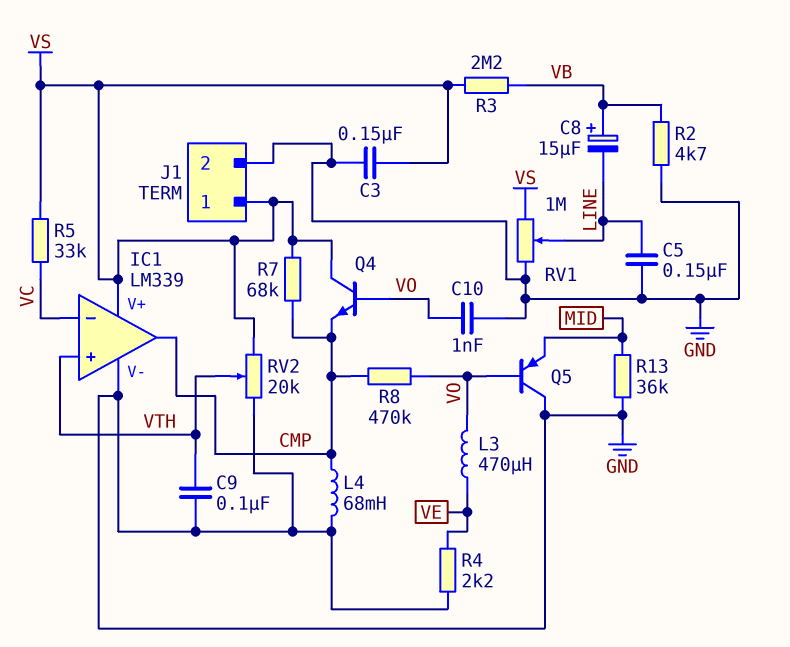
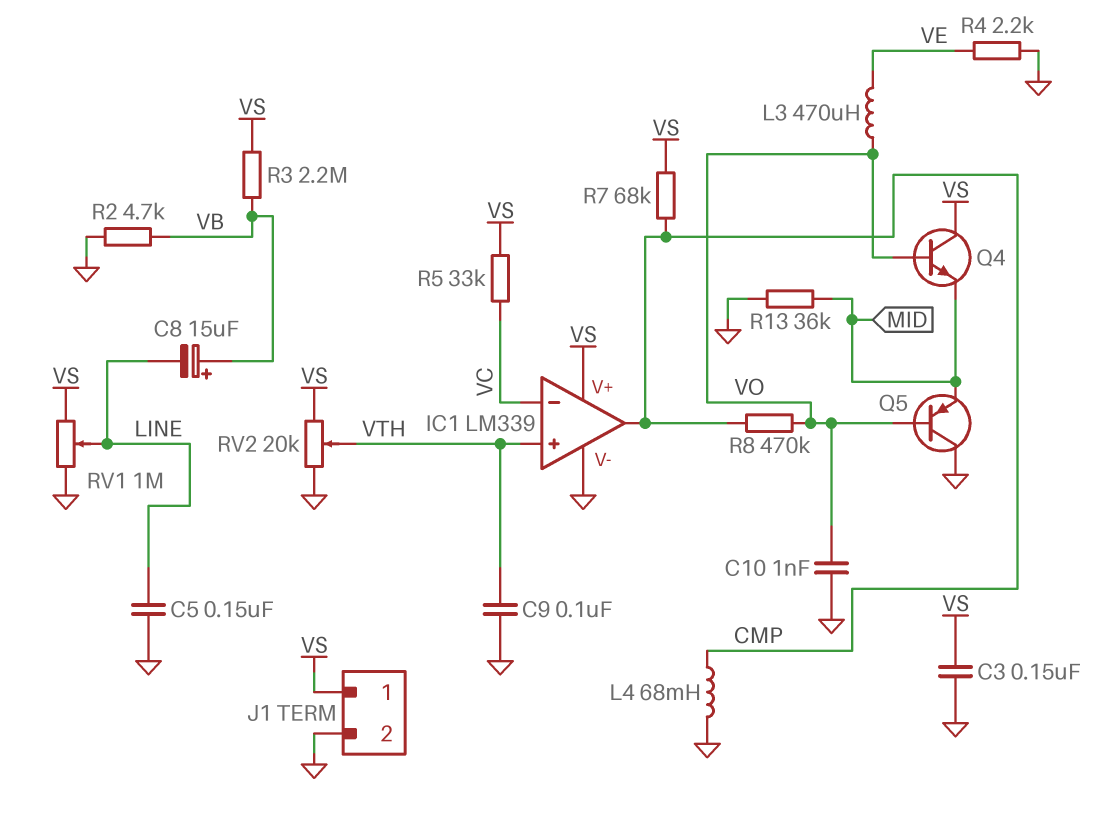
Q4: NPN (B VO, C VS, E CMP) -> NPN (B VO, C VS, E MID)

